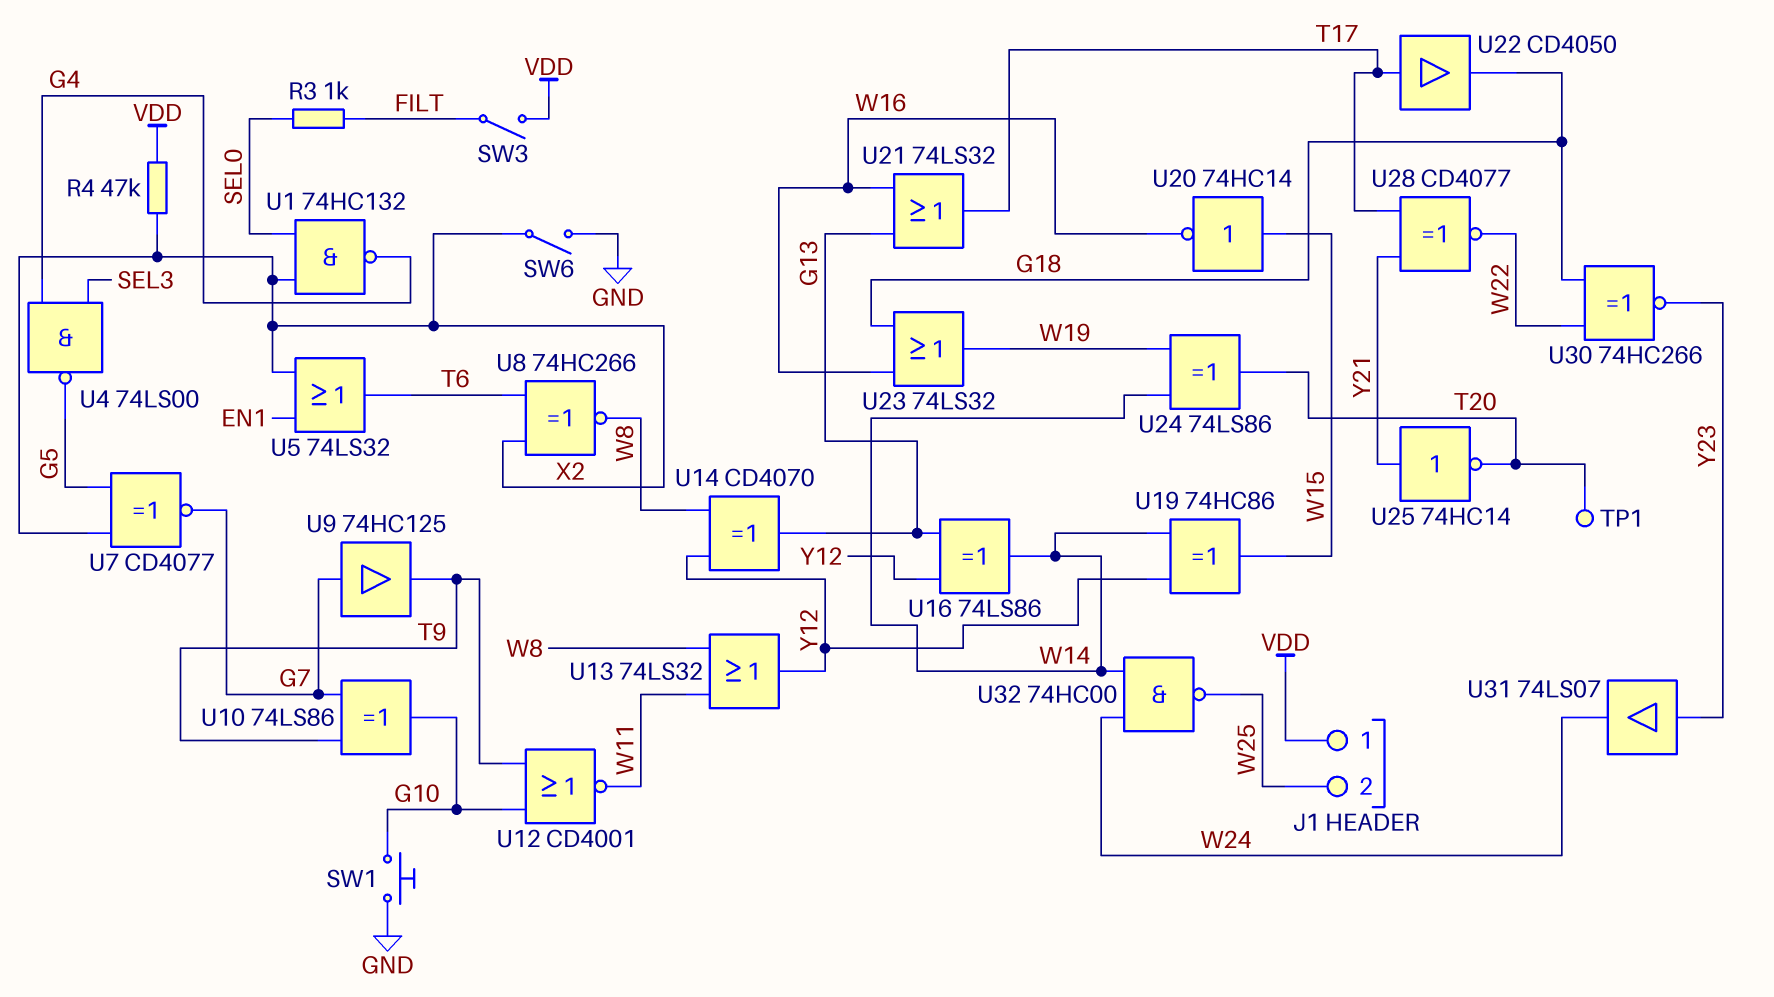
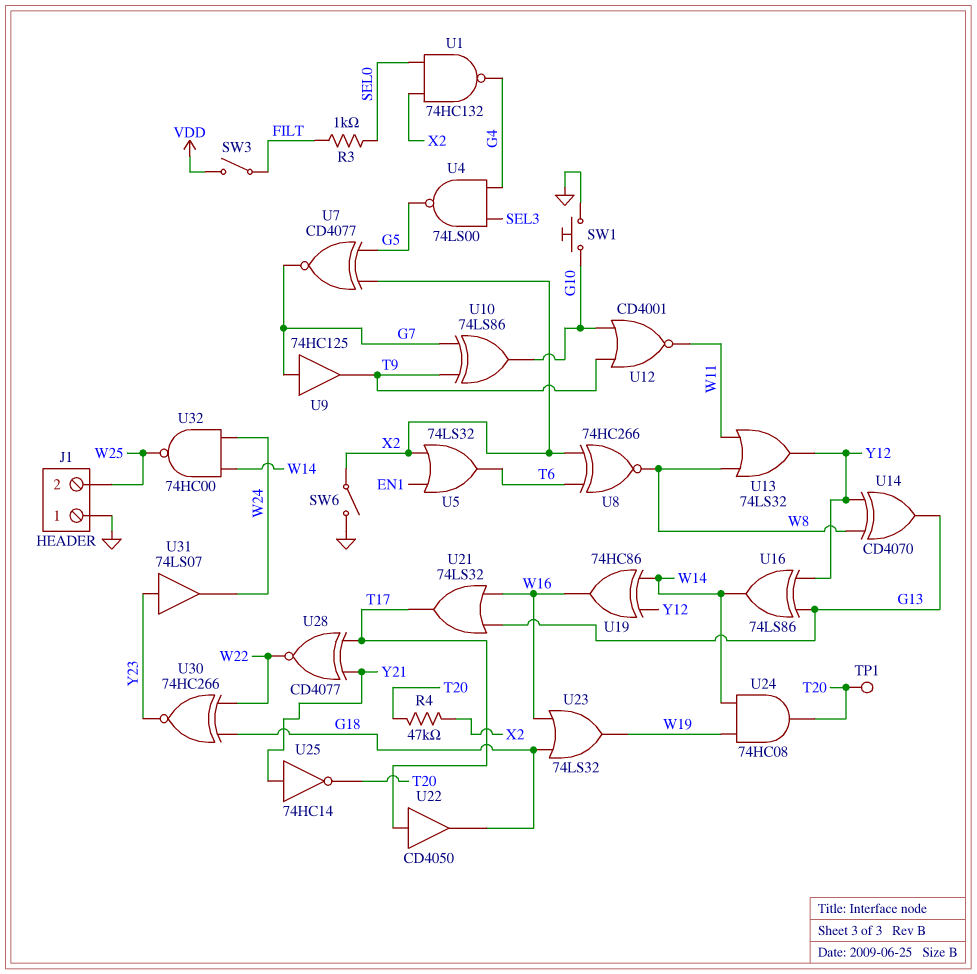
J1 pin 1: VDD -> GND
R4: 47k (VDD, X2) -> 47k (T20, X2)
U19: XOR 74HC86 (in W14, in Y12, out W15) -> XOR 74HC86 (in W14, in Y12, out W16)
U20: NOT 74HC14 (in W15, out W16) -> none
U24: XOR 74LS86 (in W14, in W19, out T20) -> AND 74HC08 (in W14, in W19, out T20)

